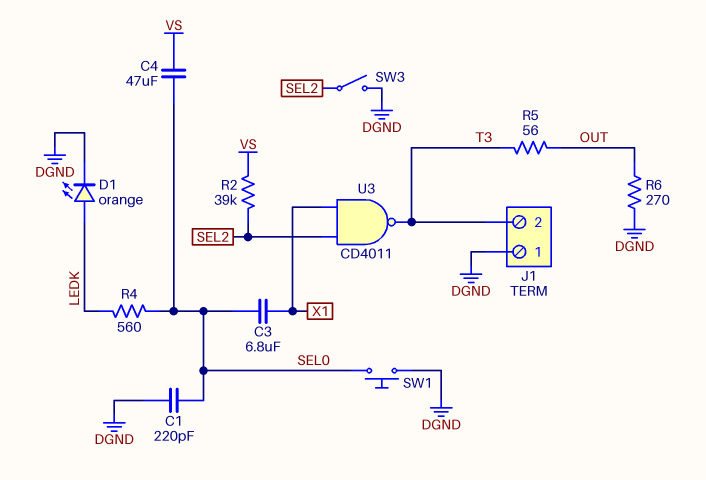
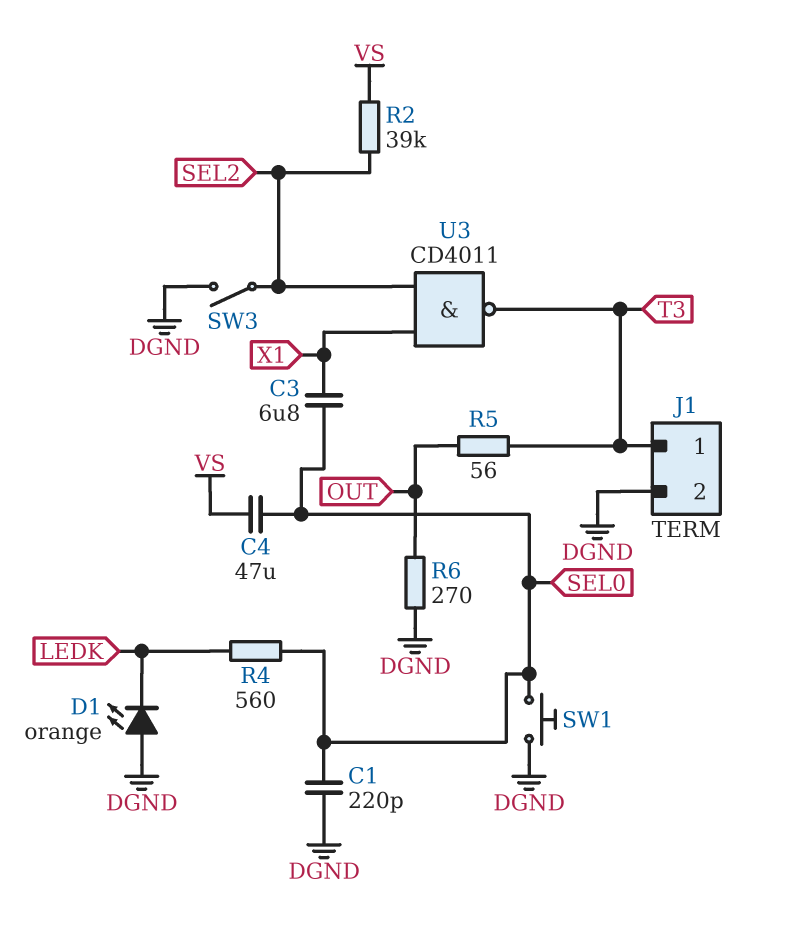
D1: LED orange (A LEDK, K DGND) -> LED orange (A DGND, K LEDK)
J1 pin 1: DGND -> T3
J1 pin 2: T3 -> DGND

